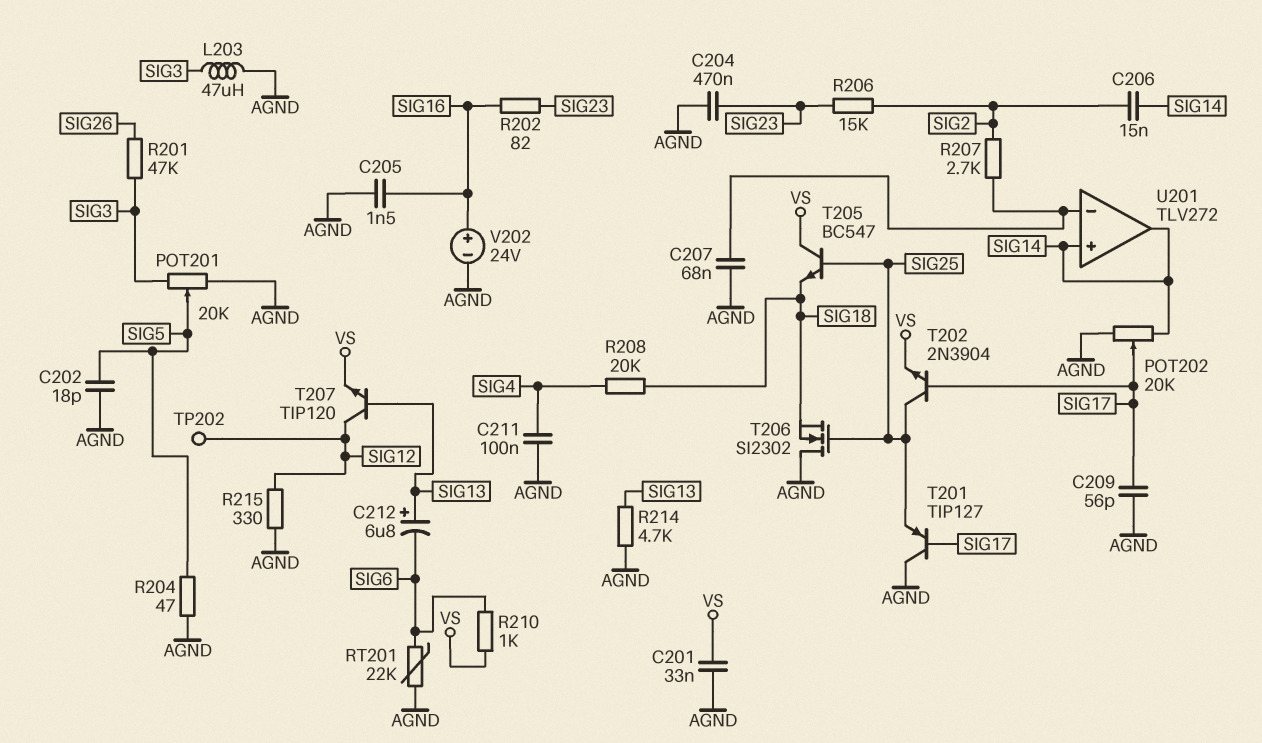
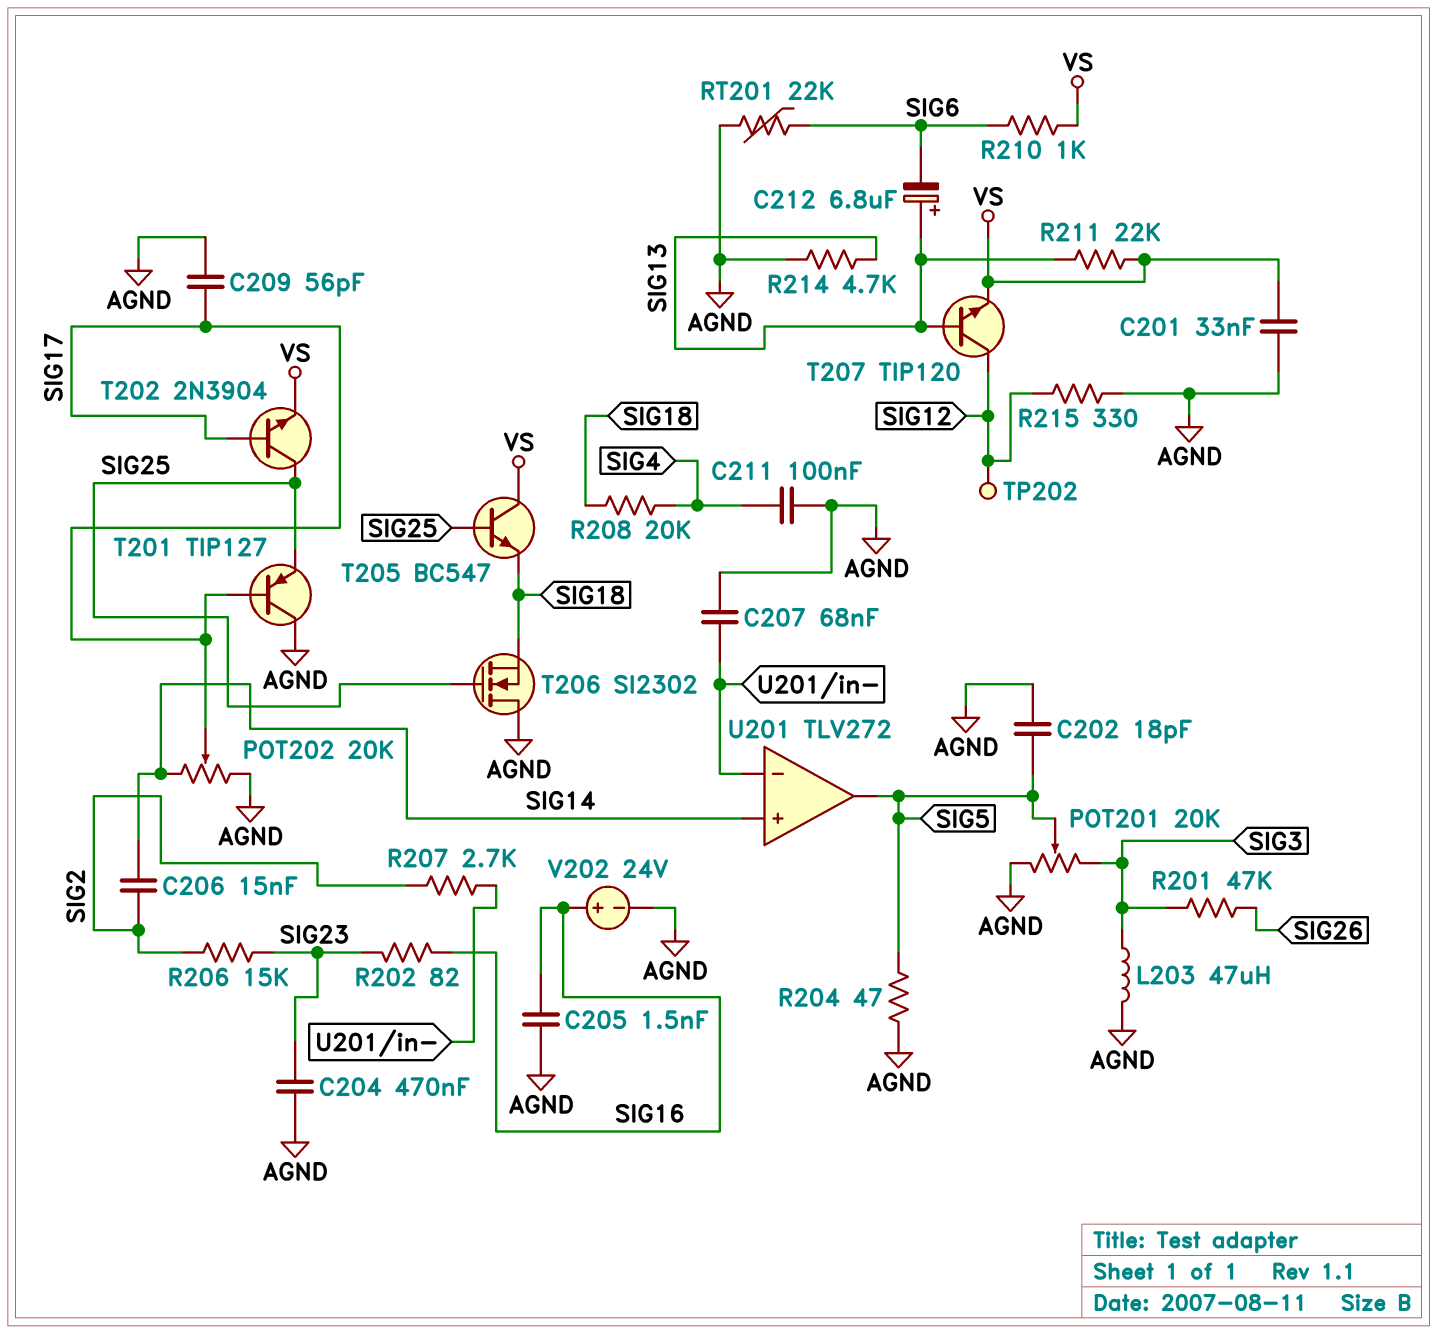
R211: none -> 22k (SIG13, VS)
U201 pin out: SIG14 -> SIG5

